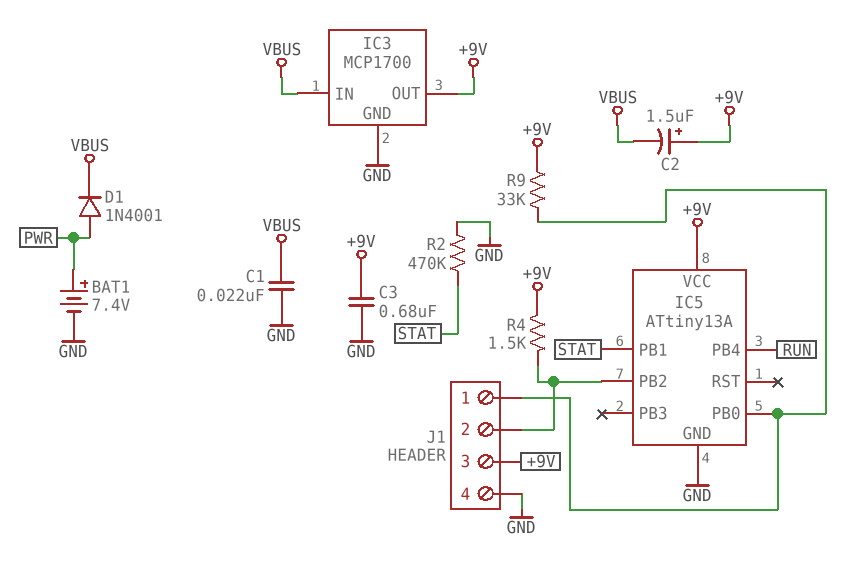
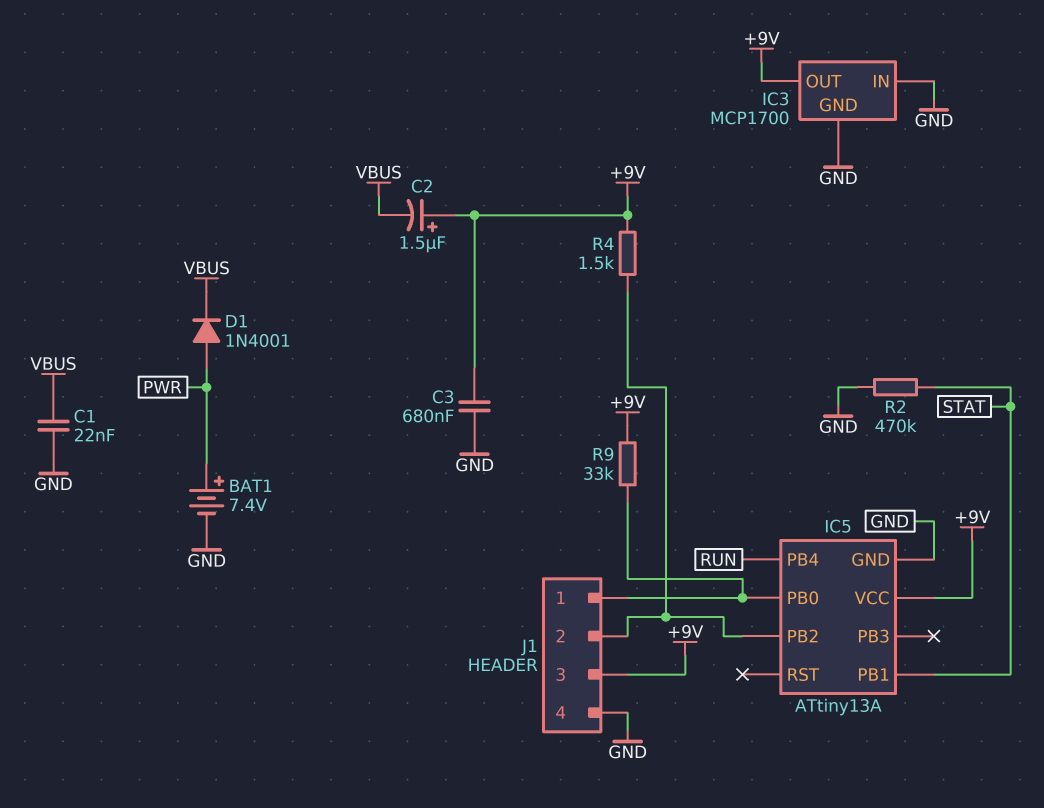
IC3 pin IN: VBUS -> GND

